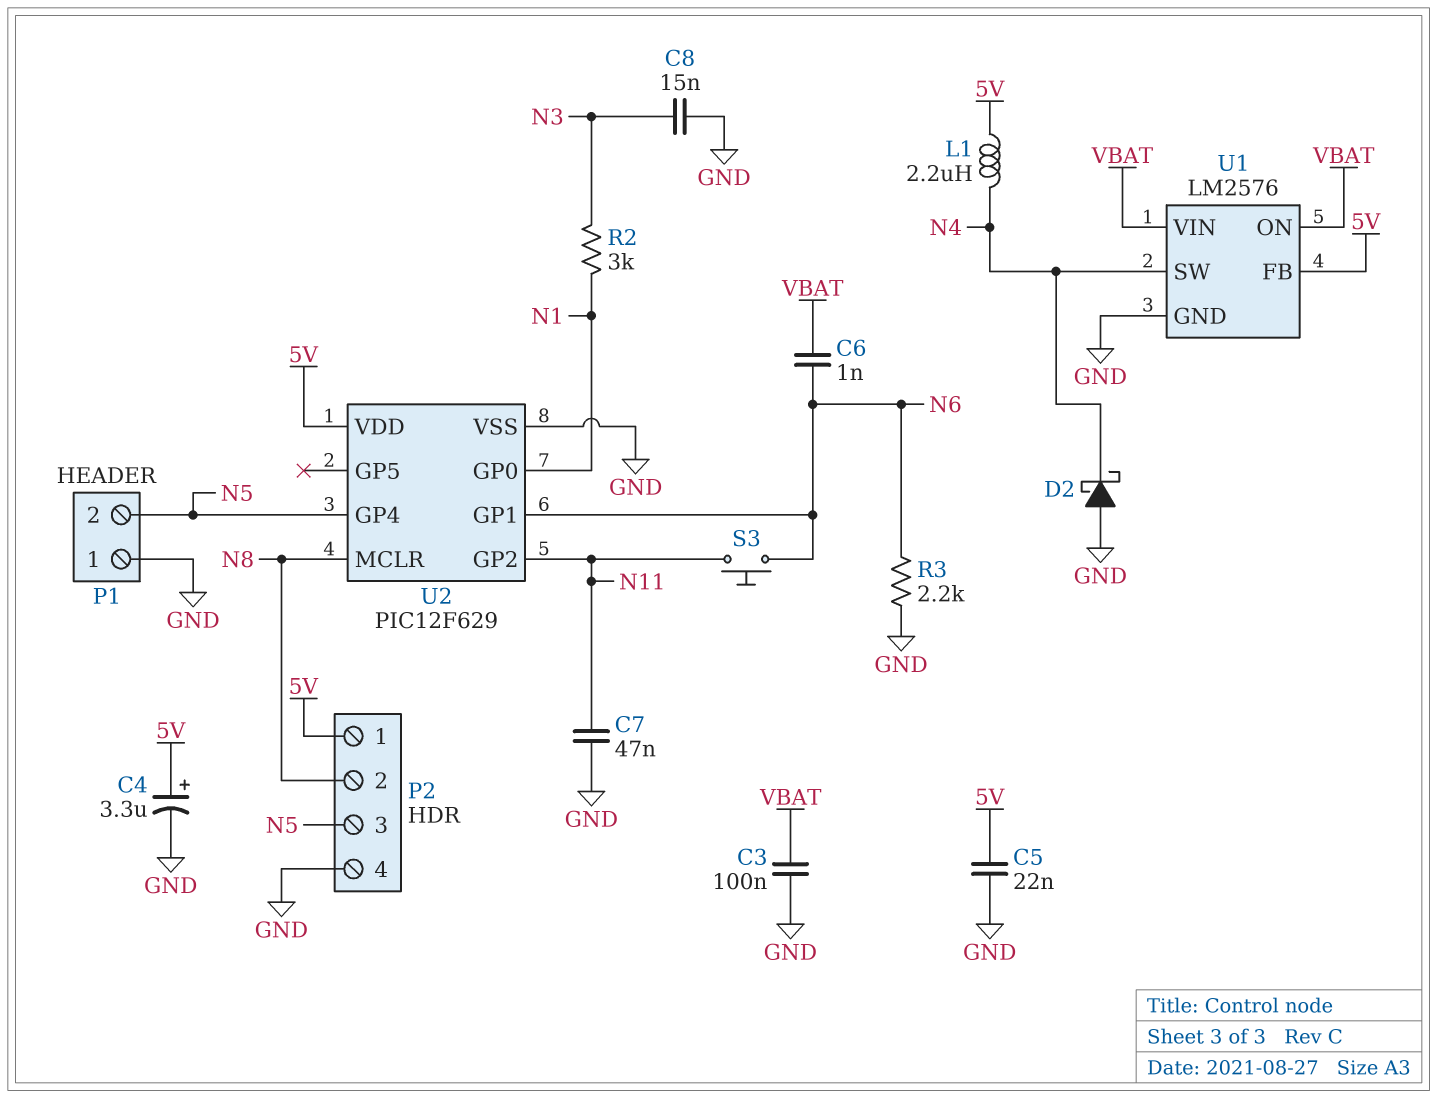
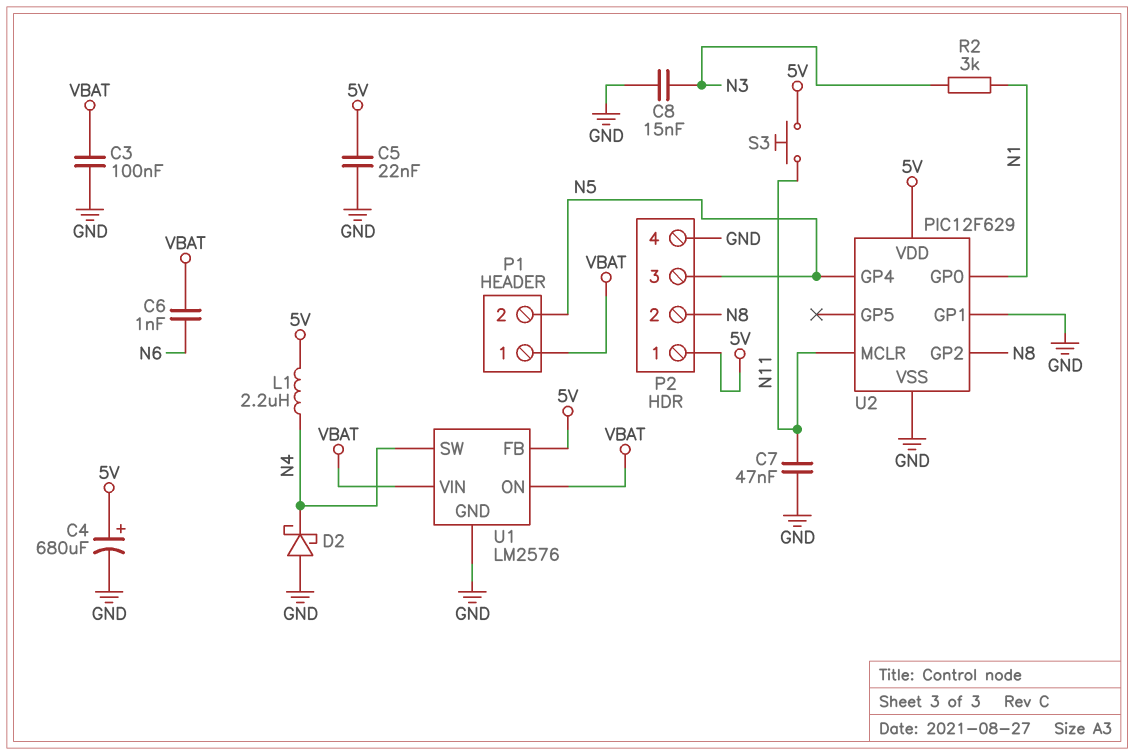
C4: 3.3uF (plus 5V, minus GND) -> 680uF (plus 5V, minus GND)
P1 pin 1: GND -> VBAT
R3: 2.2k (GND, N6) -> none
S3: button (N6, N11) -> button (5V, N11)
U2 pin GP1: N6 -> GND
U2 pin GP2: N11 -> N8
U2 pin MCLR: N8 -> N11

